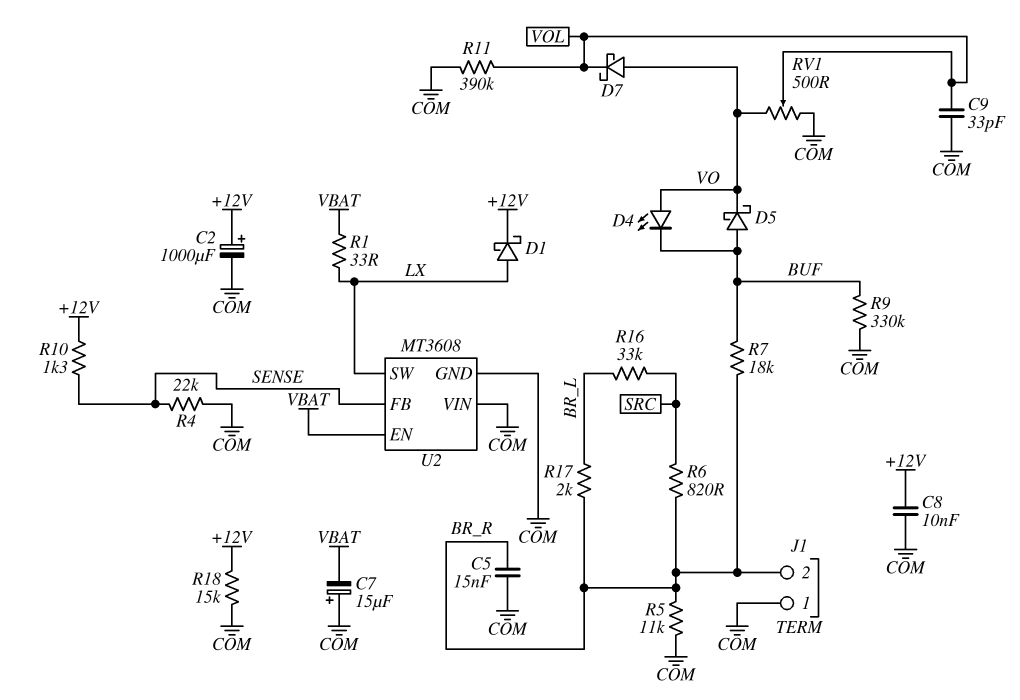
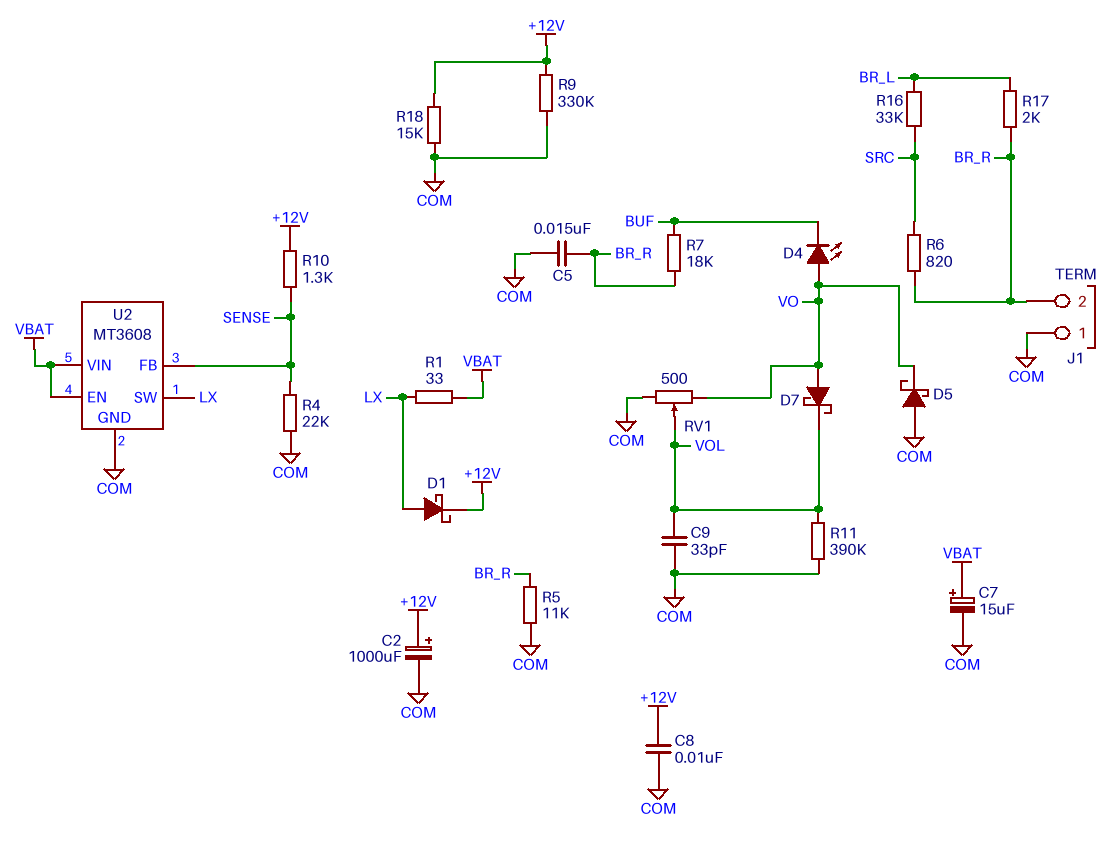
C7: 15uF (plus COM, minus VBAT) -> 15uF (plus VBAT, minus COM)
D5: schottky (A BUF, K VO) -> schottky (A COM, K VO)
R9: 330k (BUF, COM) -> 330k (+12V, COM)
U2 pin VIN: COM -> VBAT

